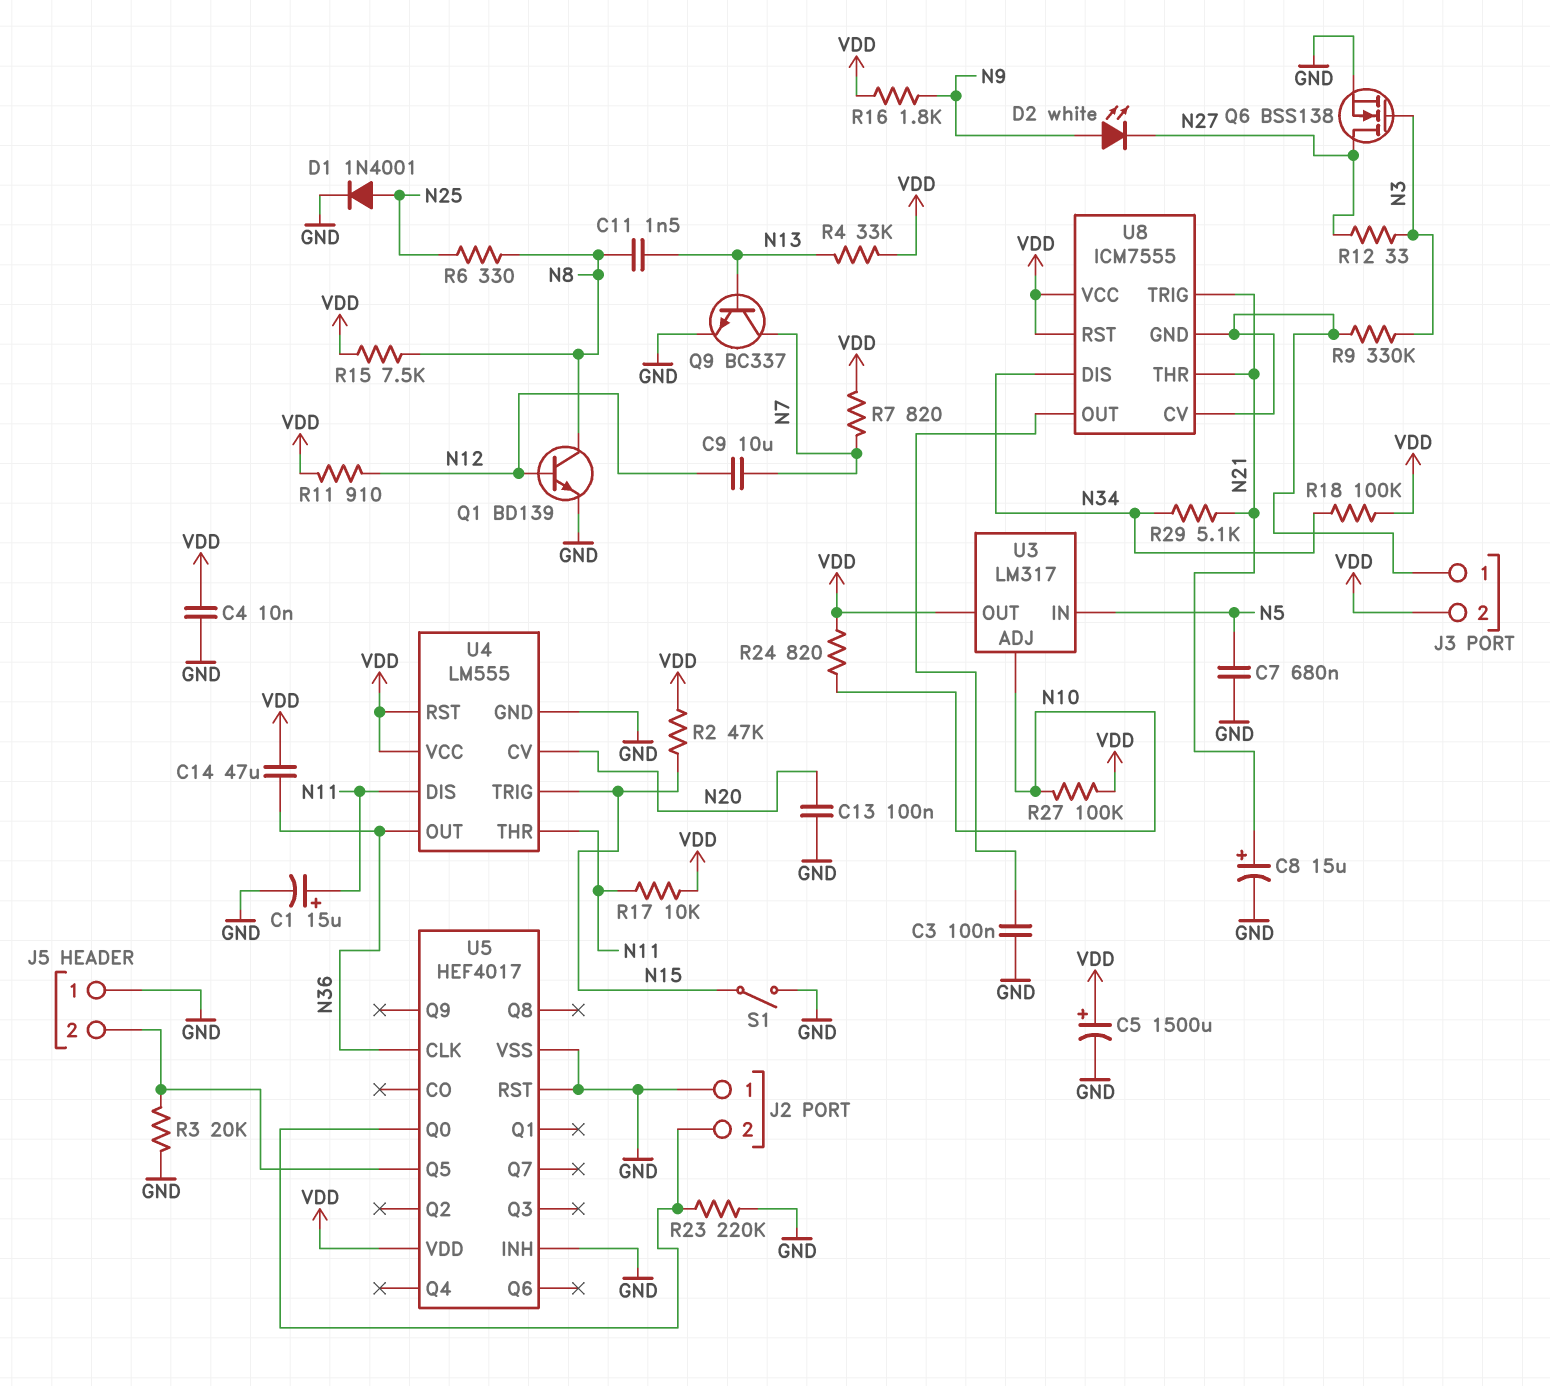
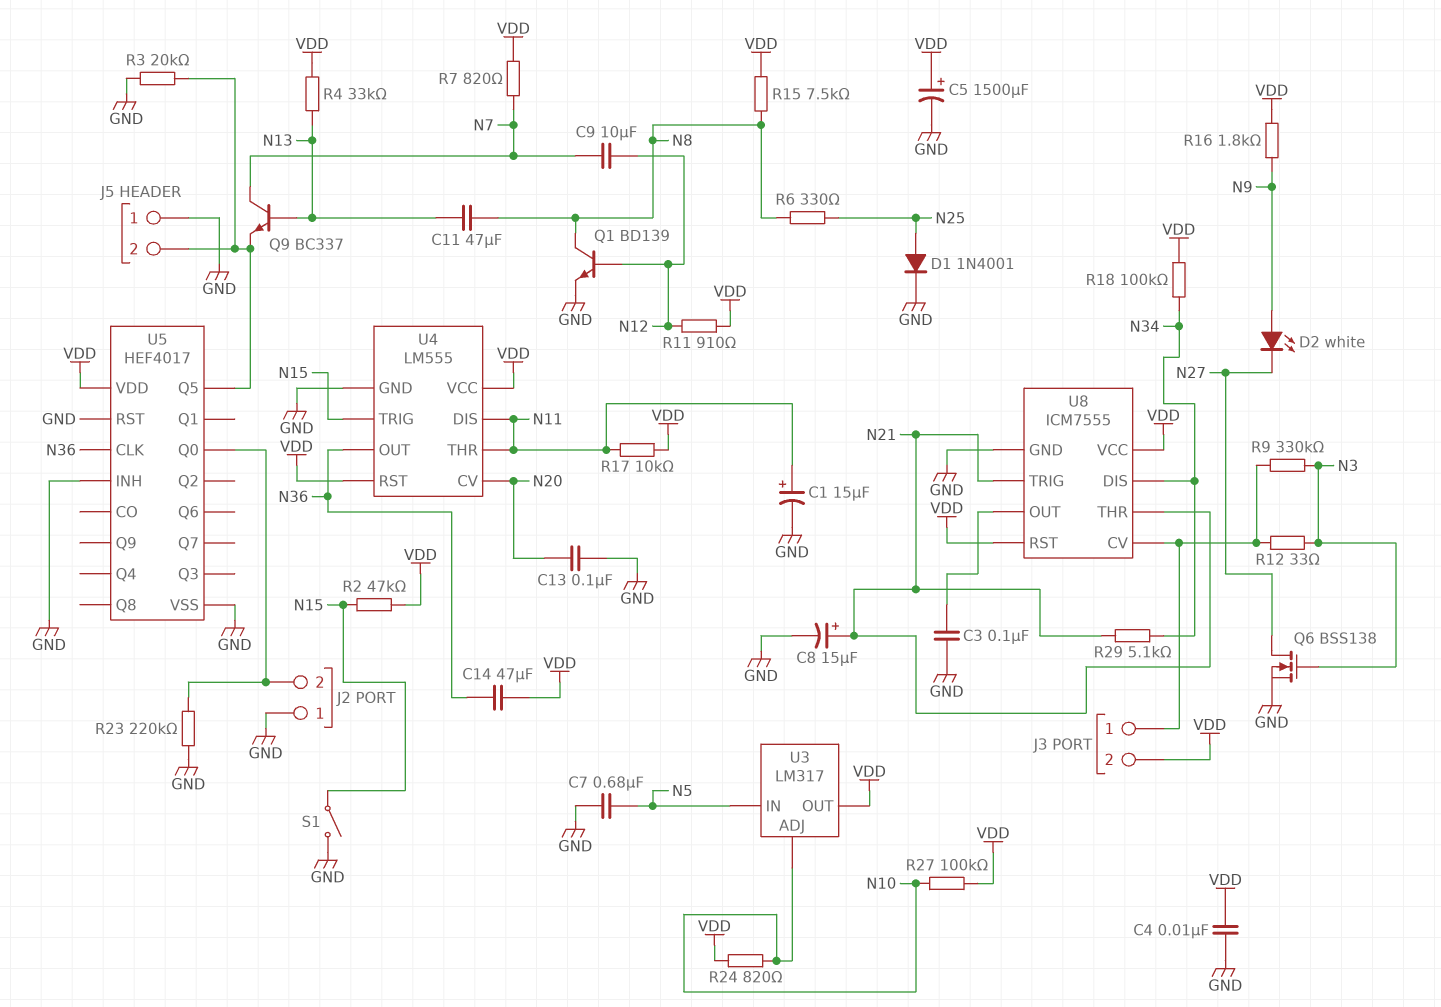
C11: 1.5nF (N8, N13) -> 47uF (N8, N13)
Q9: NPN BC337 (B N13, C N7, E GND) -> NPN BC337 (B N13, C N7, E J5/2)
R12: 33 (N3, N27) -> 33 (J3/1, N3)
U8 pin GND: J3/1 -> GND

